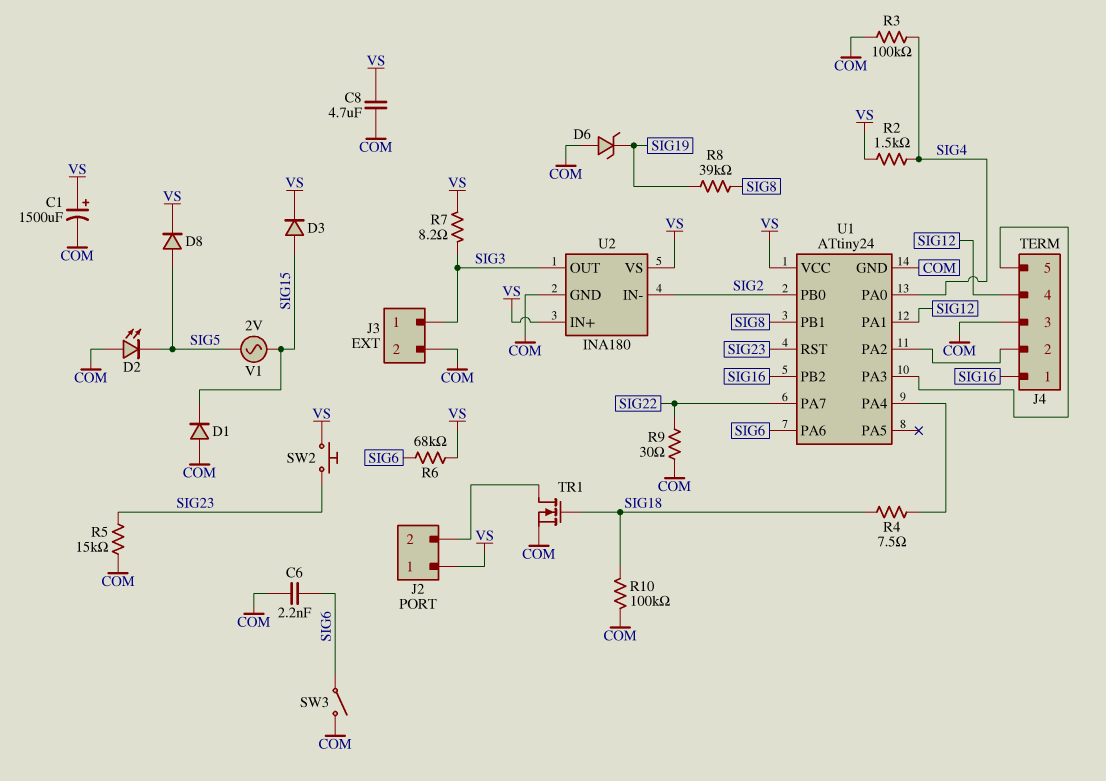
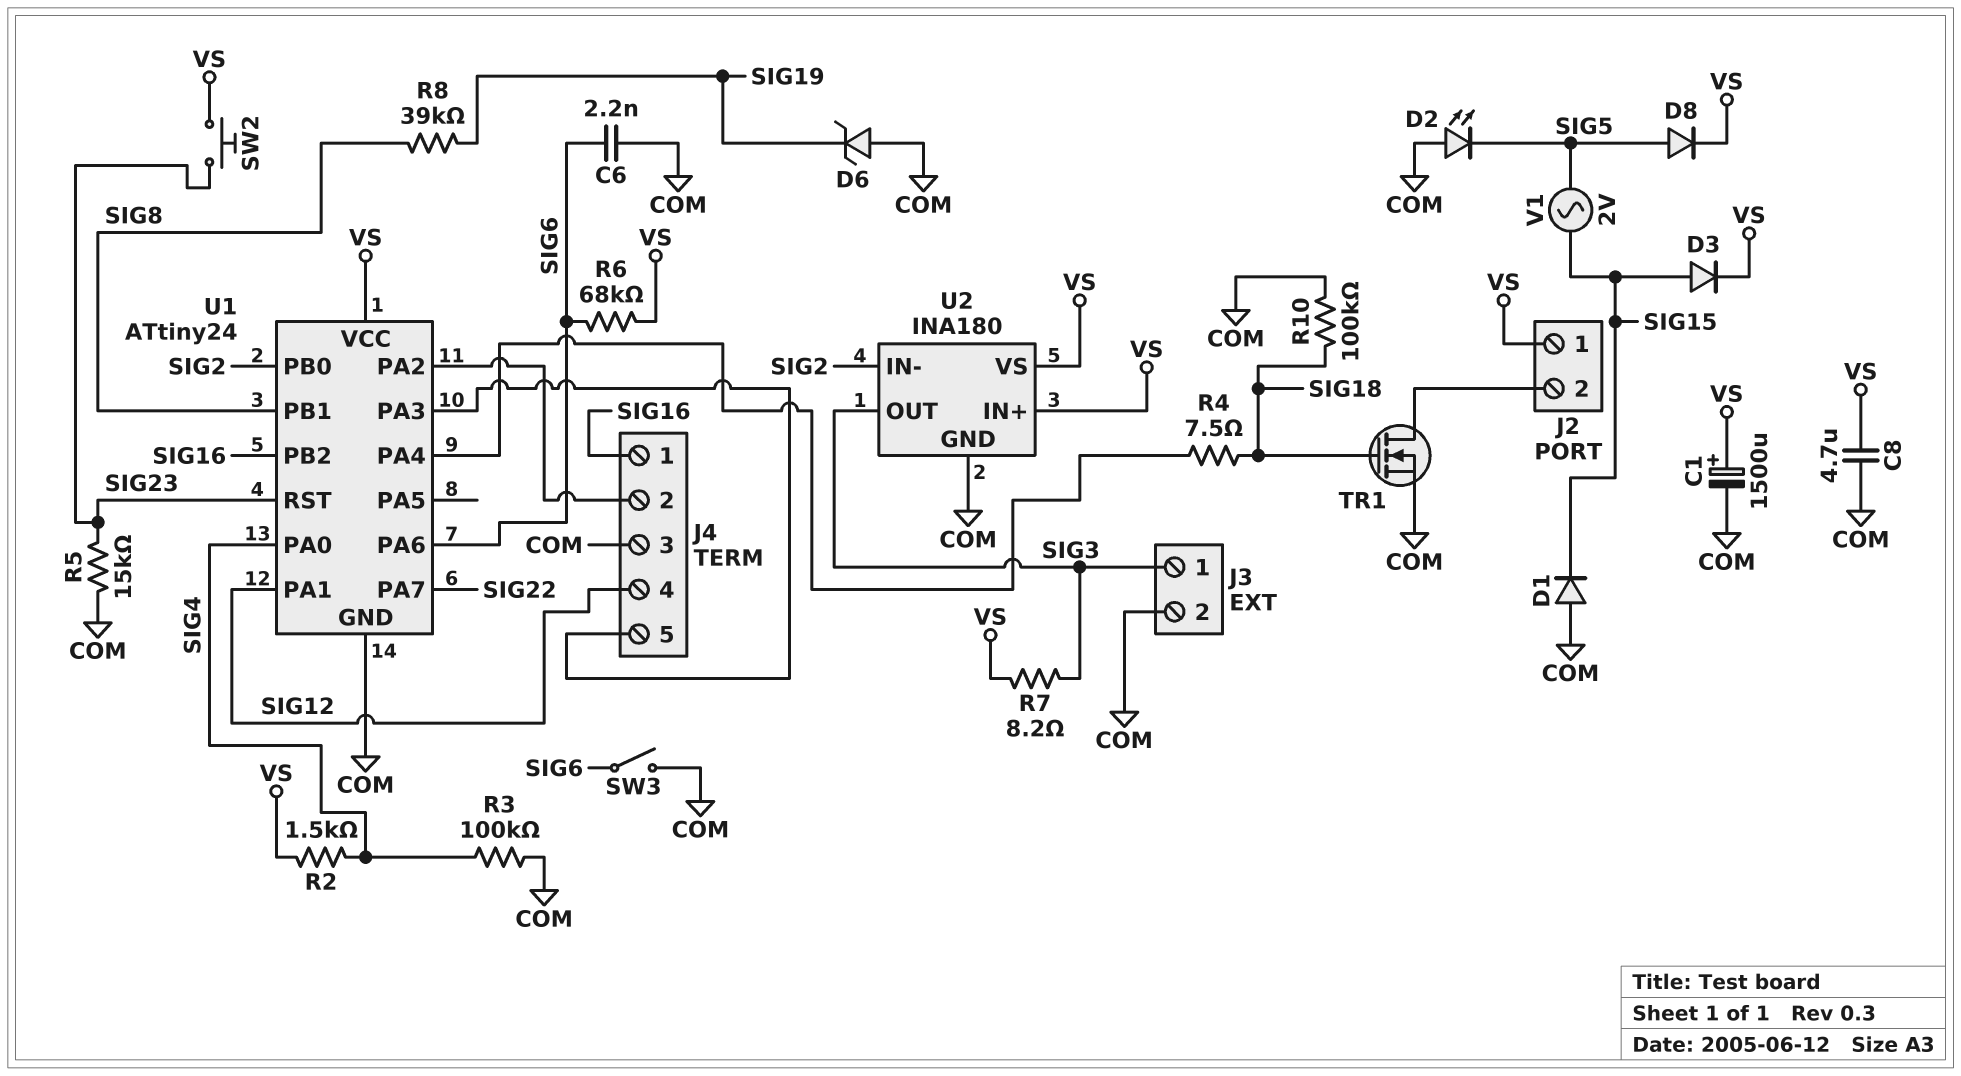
R9: 30 (COM, SIG22) -> none

